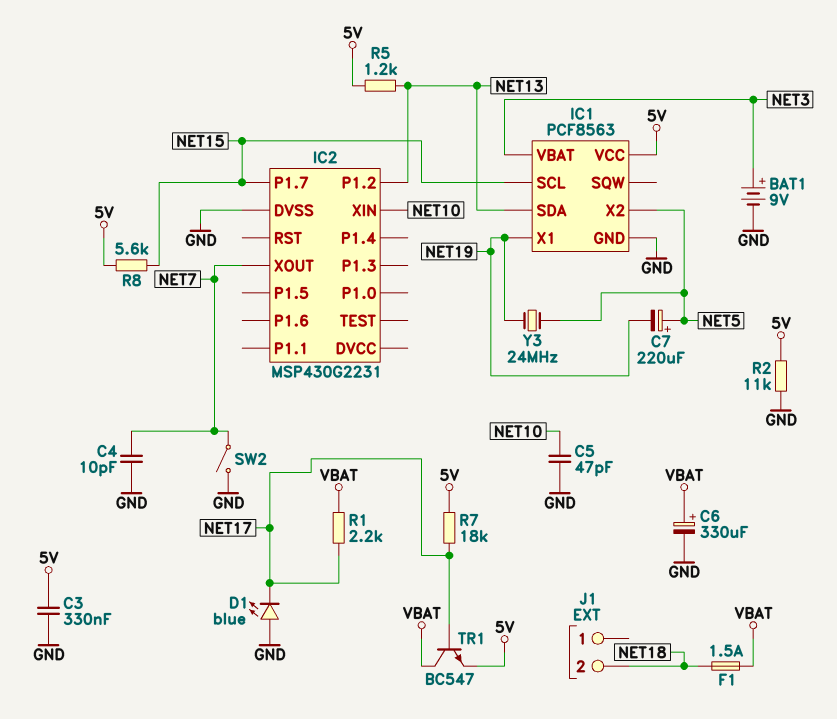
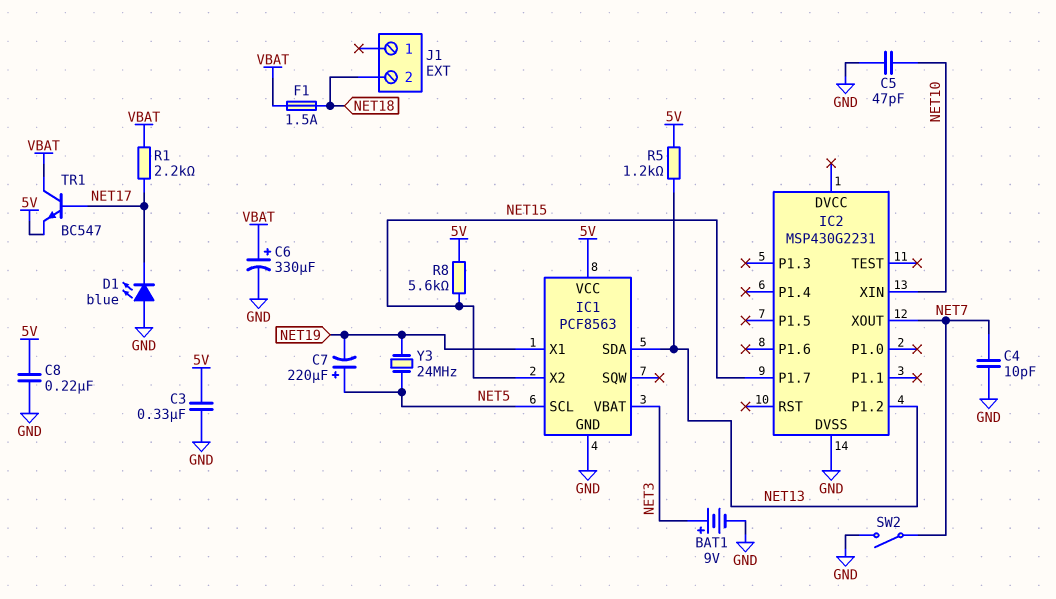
C8: none -> 220nF (5V, GND)
IC1 pin SCL: NET15 -> NET5
IC1 pin X2: NET5 -> NET15
R2: 11k (5V, GND) -> none
R7: 18k (5V, NET17) -> none

